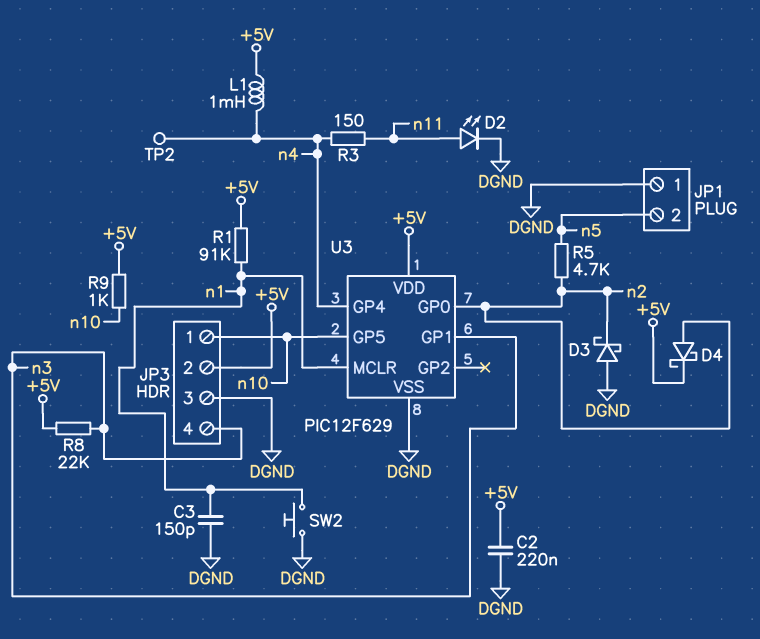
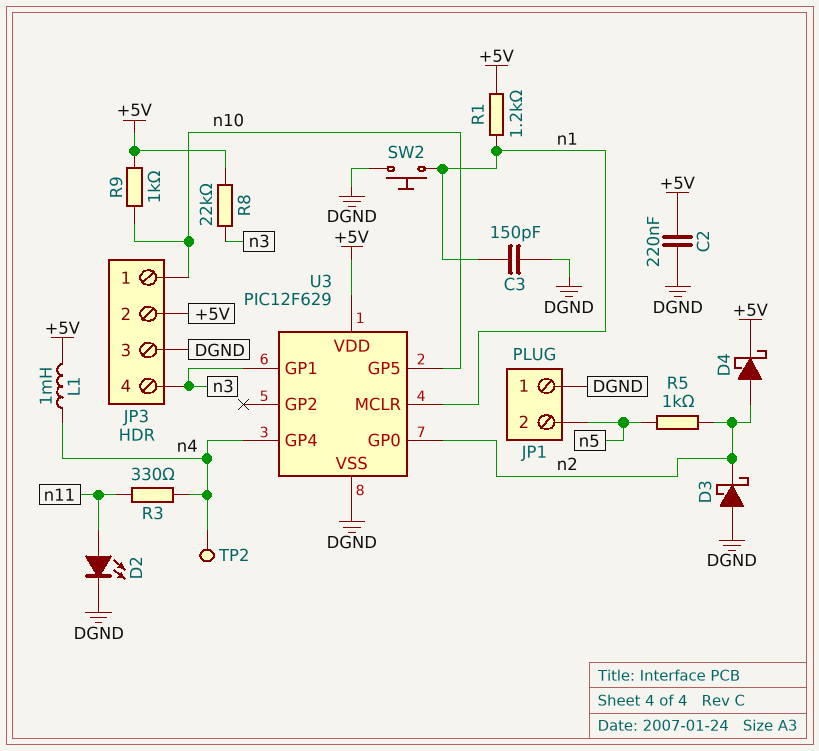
R1: 91k (+5V, n1) -> 1.2k (+5V, n1)
R3: 150 (n4, n11) -> 330 (n4, n11)
R5: 4.7k (n2, n5) -> 1k (n2, n5)

